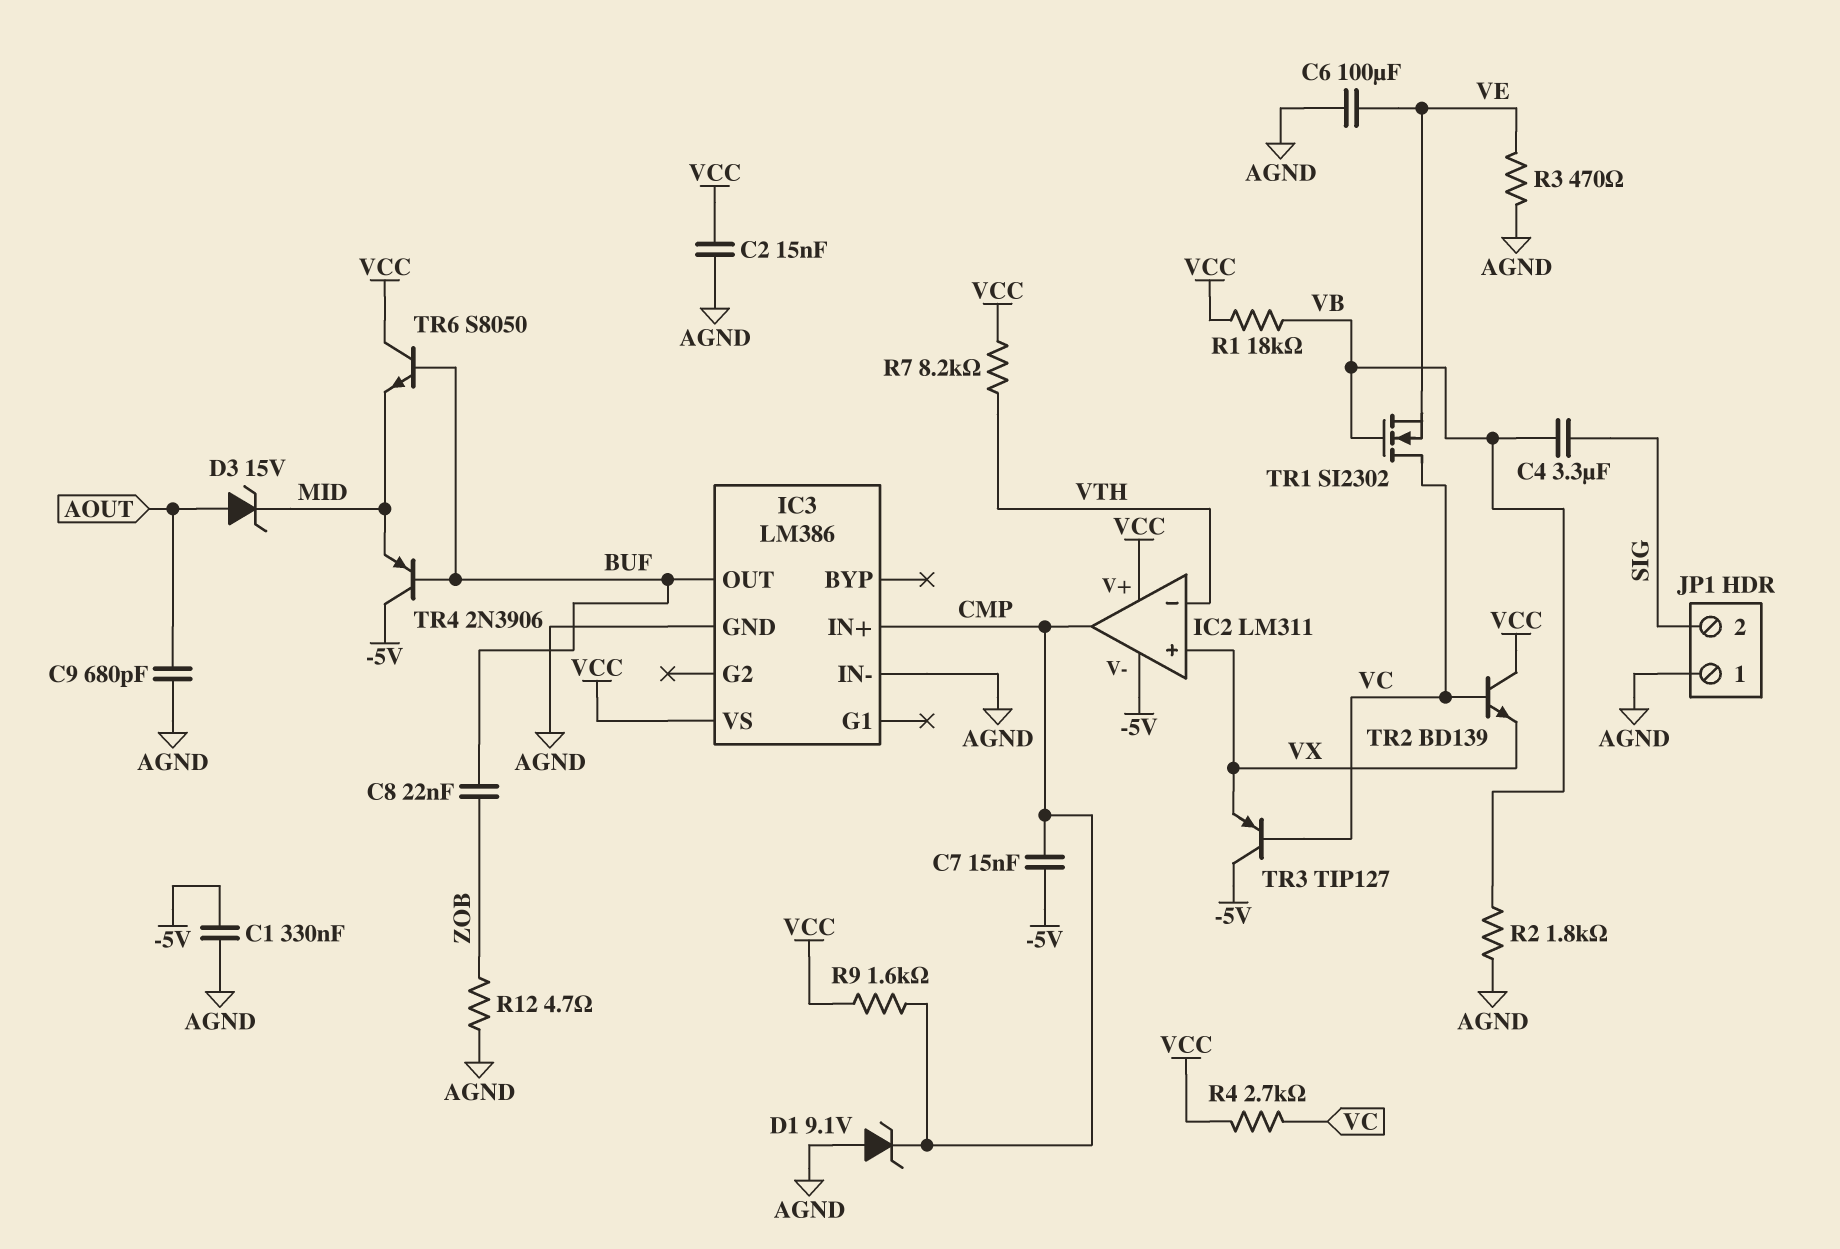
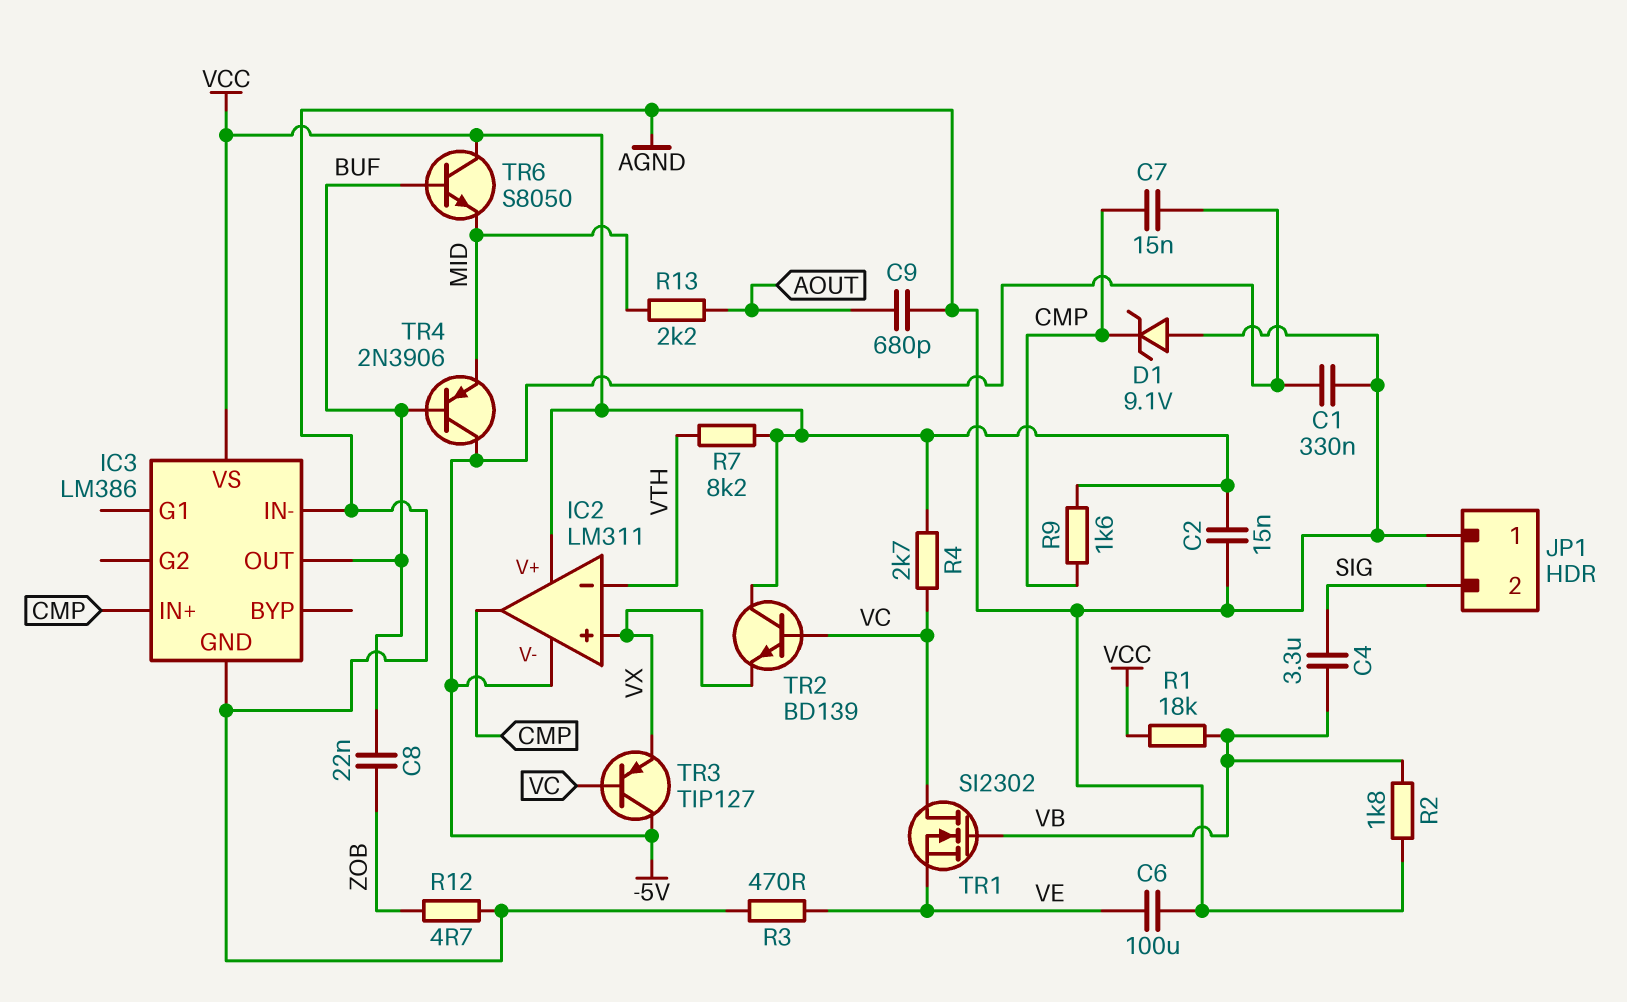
D3: zener 15V (A AOUT, K MID) -> none
R13: none -> 2.2k (AOUT, MID)

